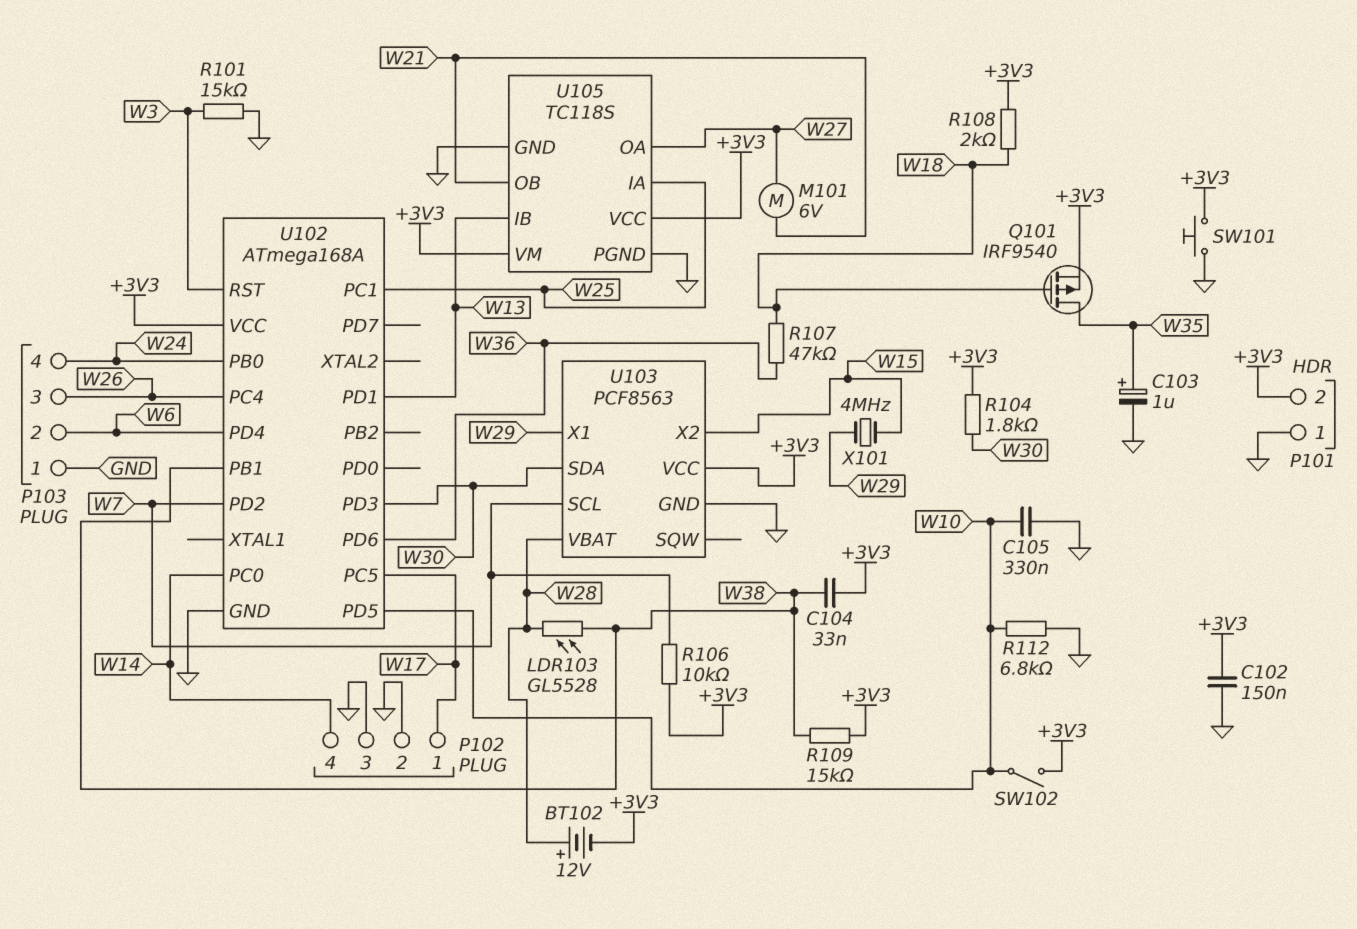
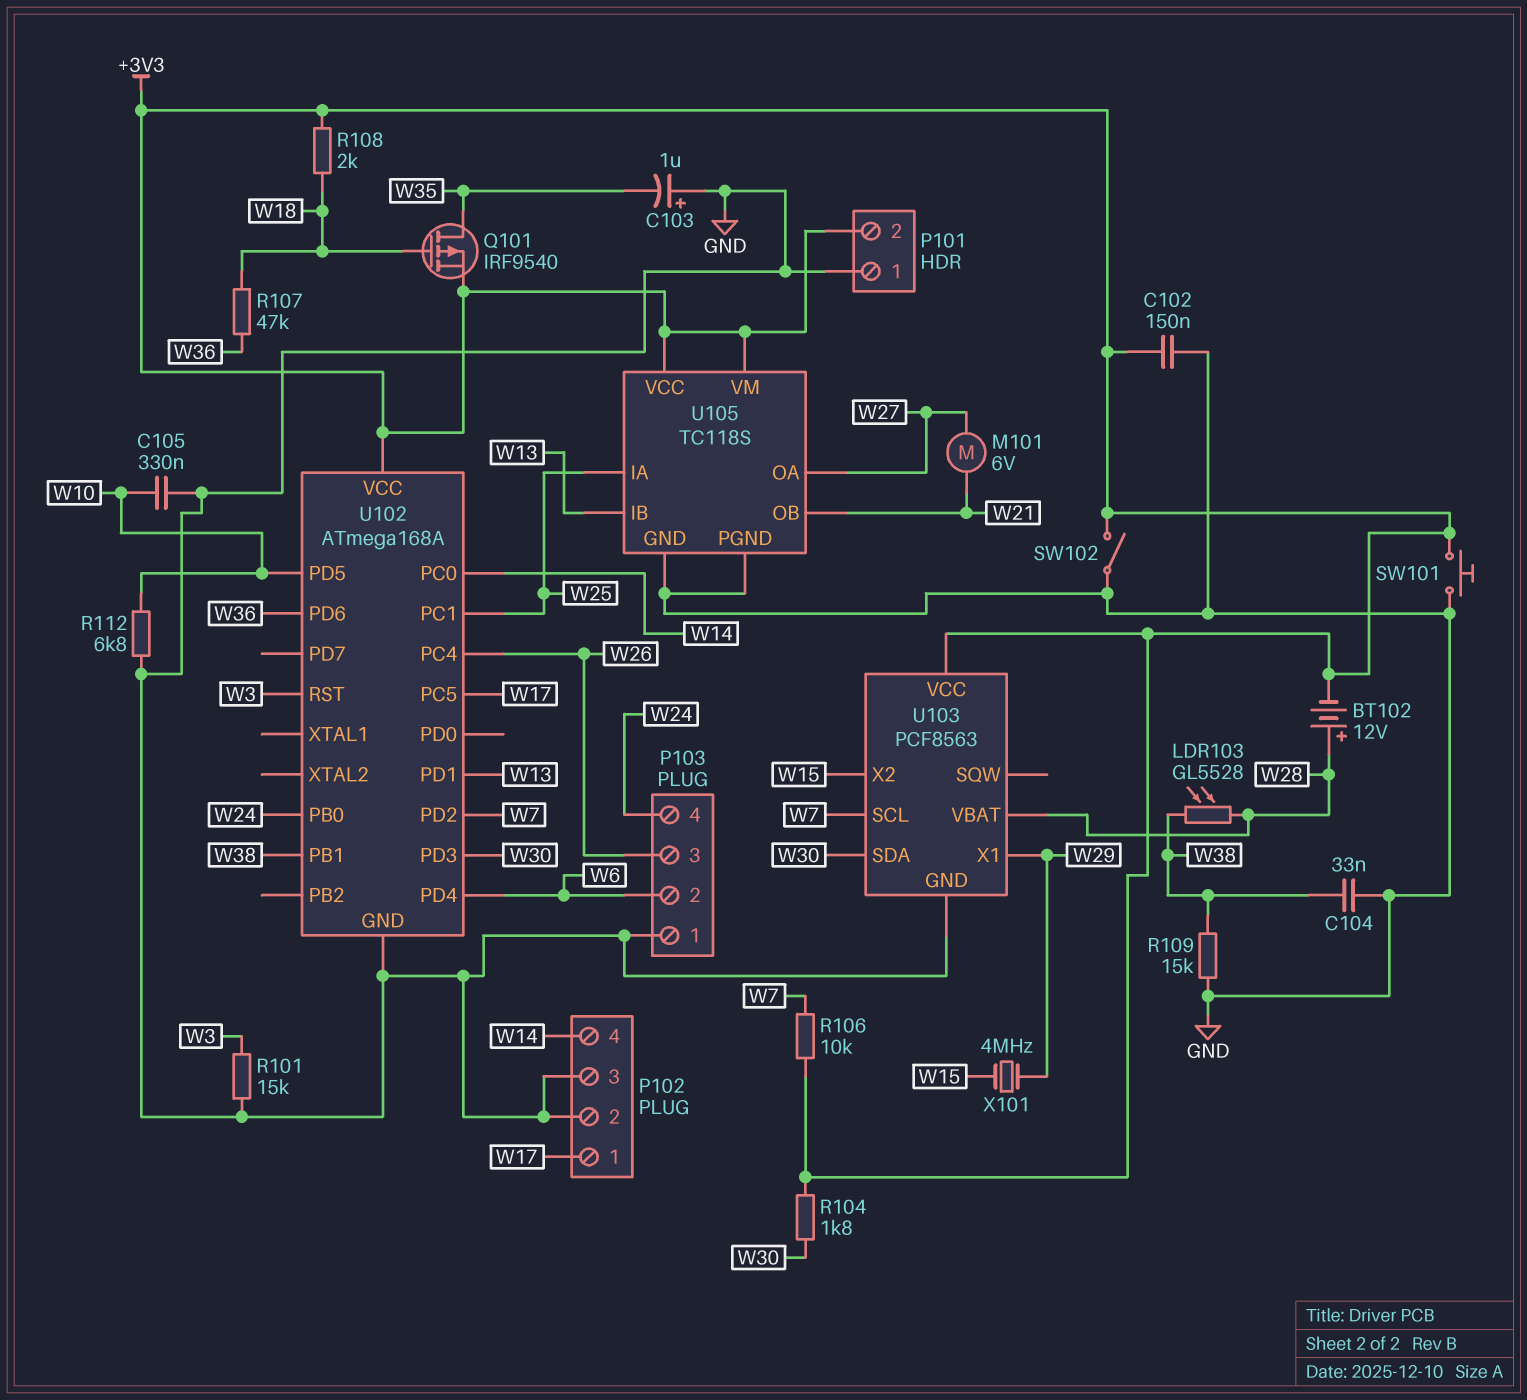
C103: 1uF (plus W35, minus GND) -> 1uF (plus GND, minus W35)
C104: 33nF (+3V3, W38) -> 33nF (GND, W38)
R109: 15k (+3V3, W38) -> 15k (GND, W38)
SW102: switch (+3V3, W10) -> switch (+3V3, GND)

